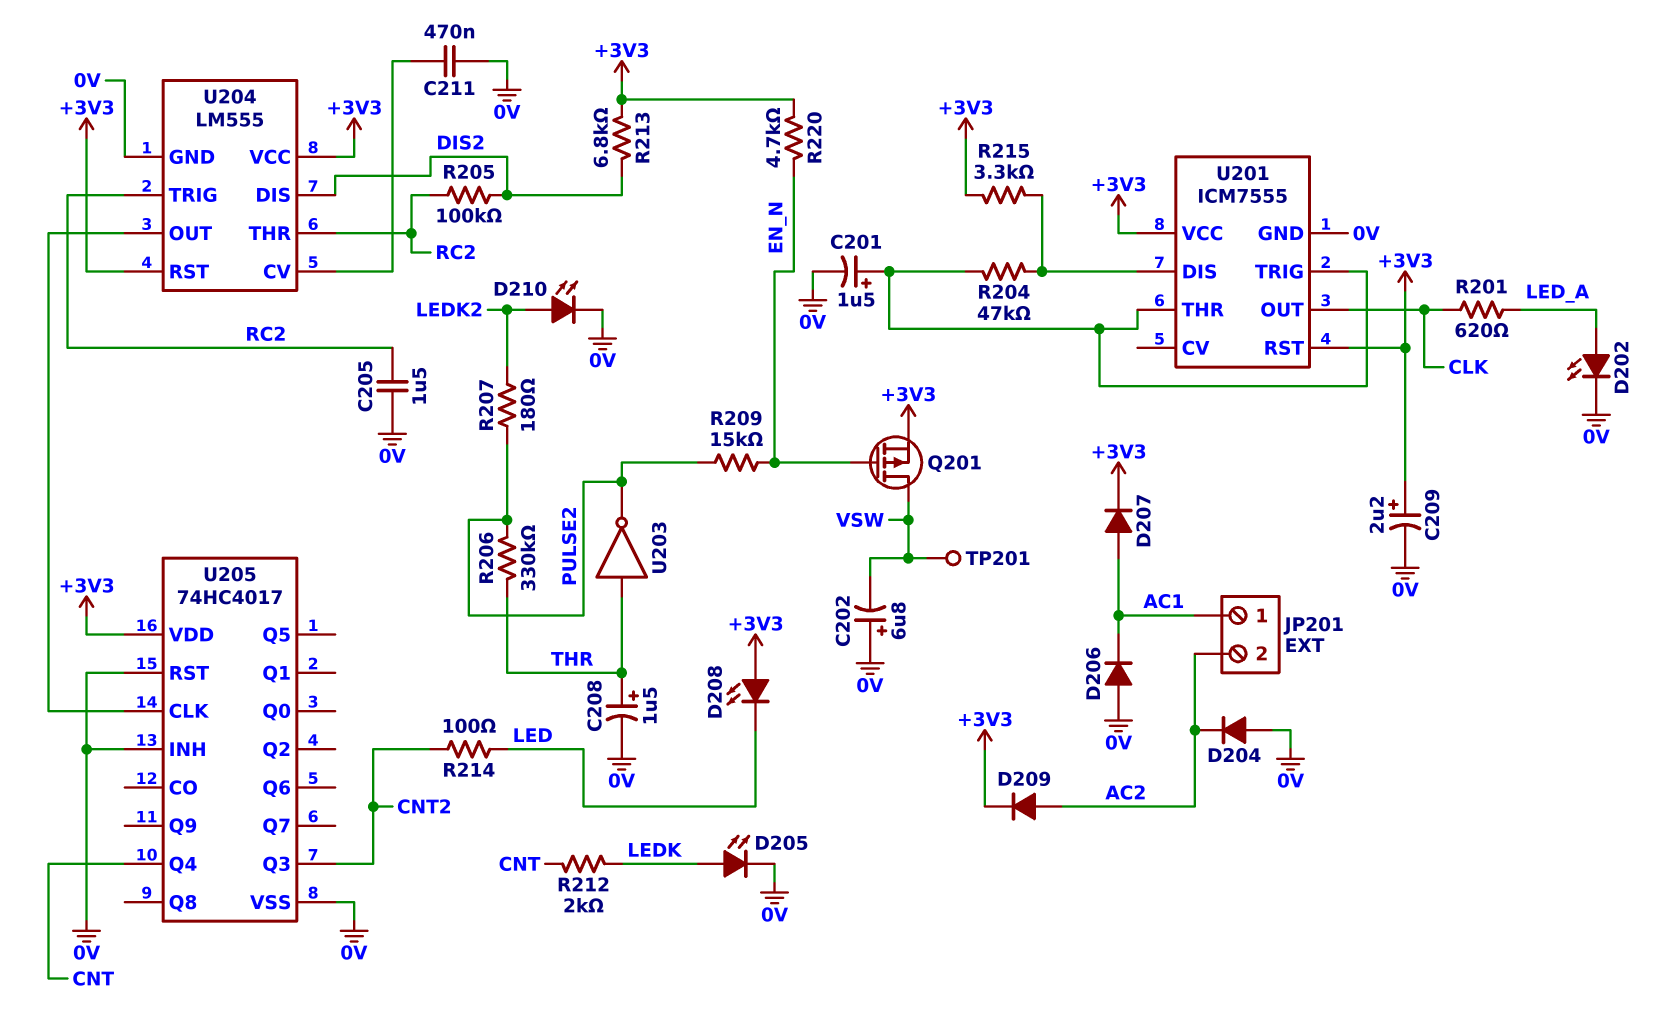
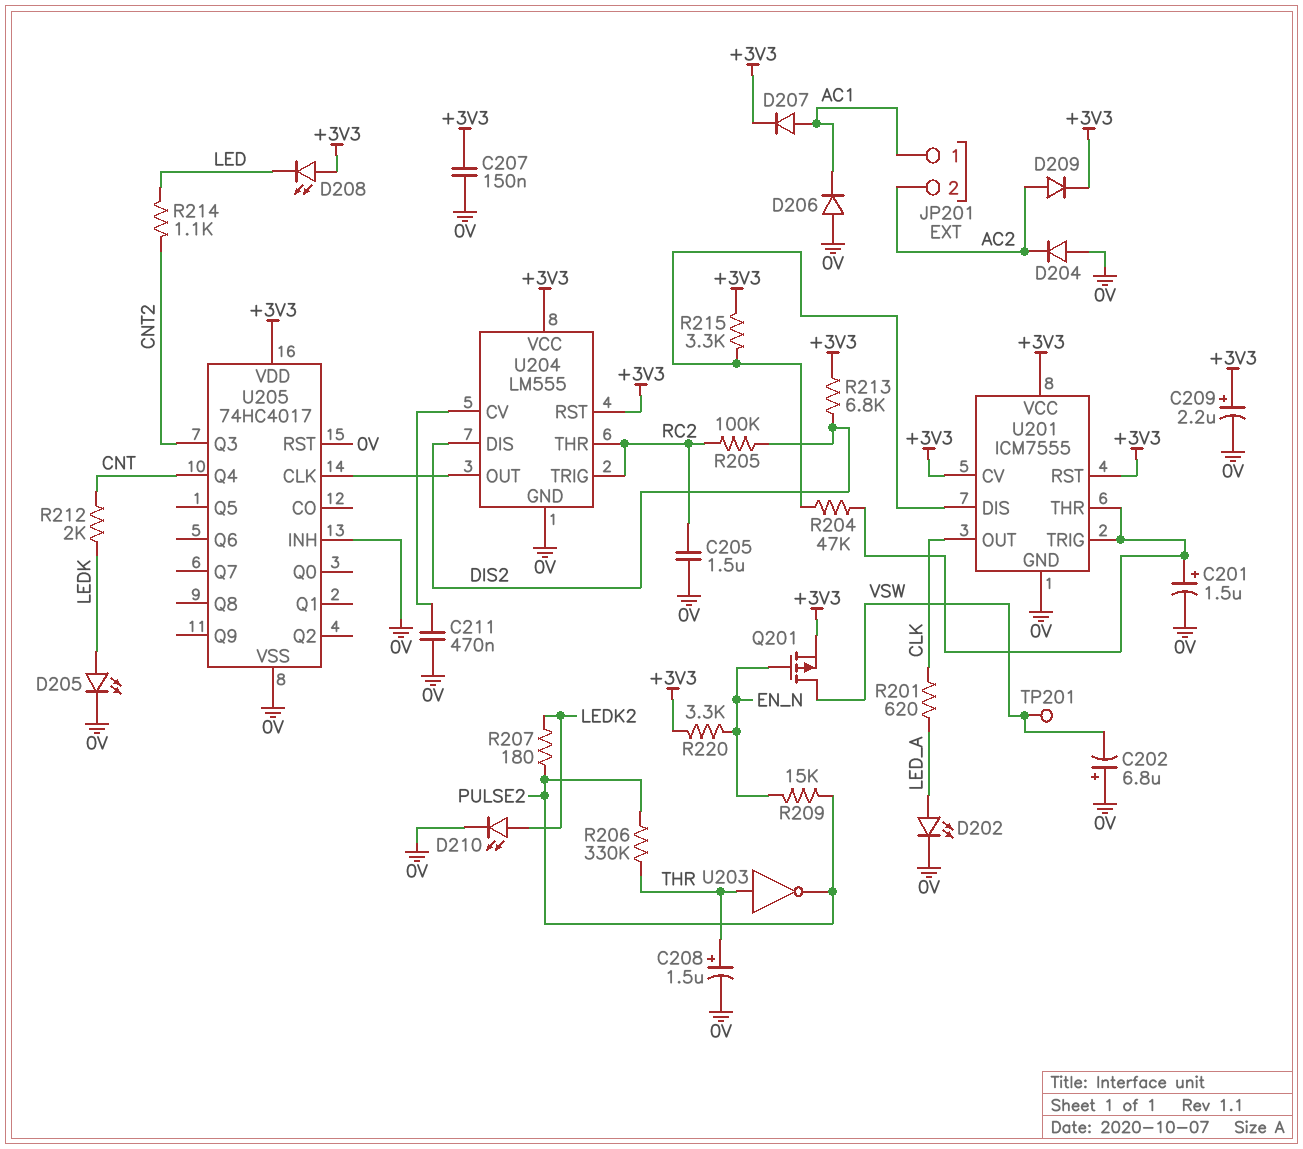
C207: none -> 150nF (+3V3, 0V)
R214: 100 (CNT2, LED) -> 1.1k (CNT2, LED)
R220: 4.7k (+3V3, EN_N) -> 3.3k (+3V3, EN_N)
U201 pin CV: none -> +3V3

